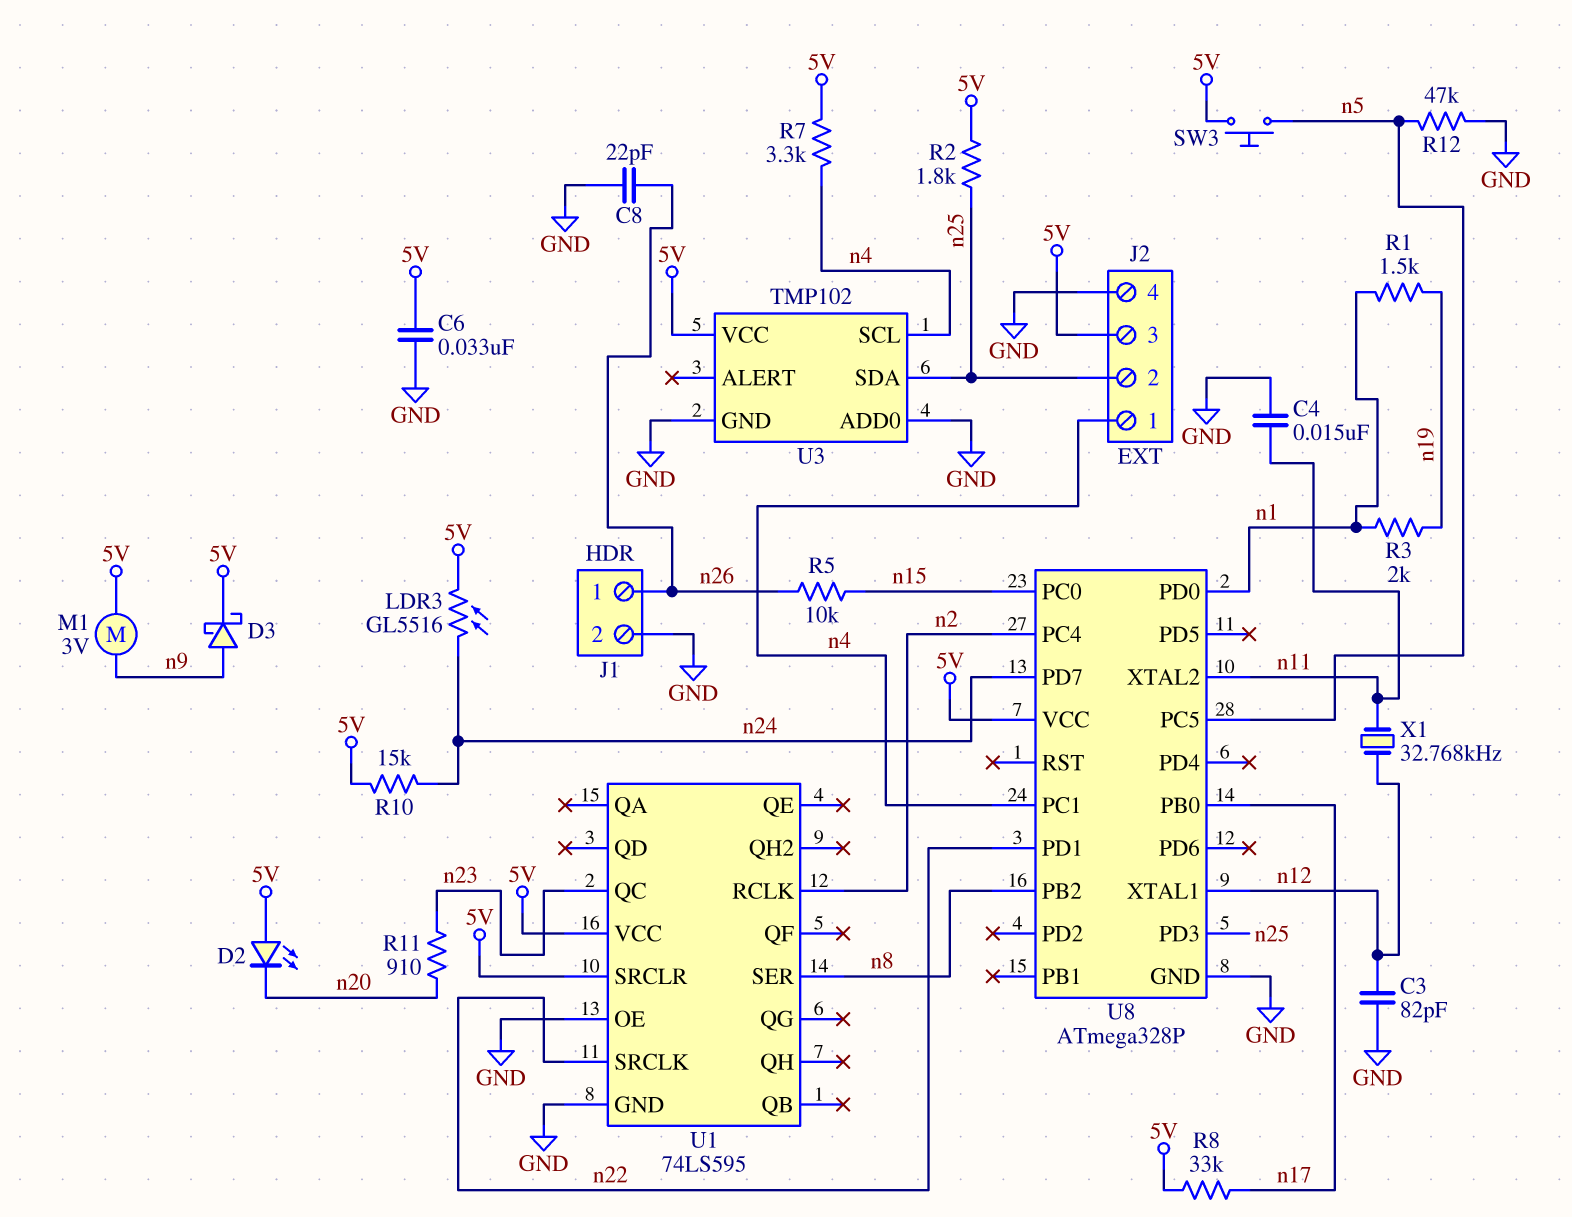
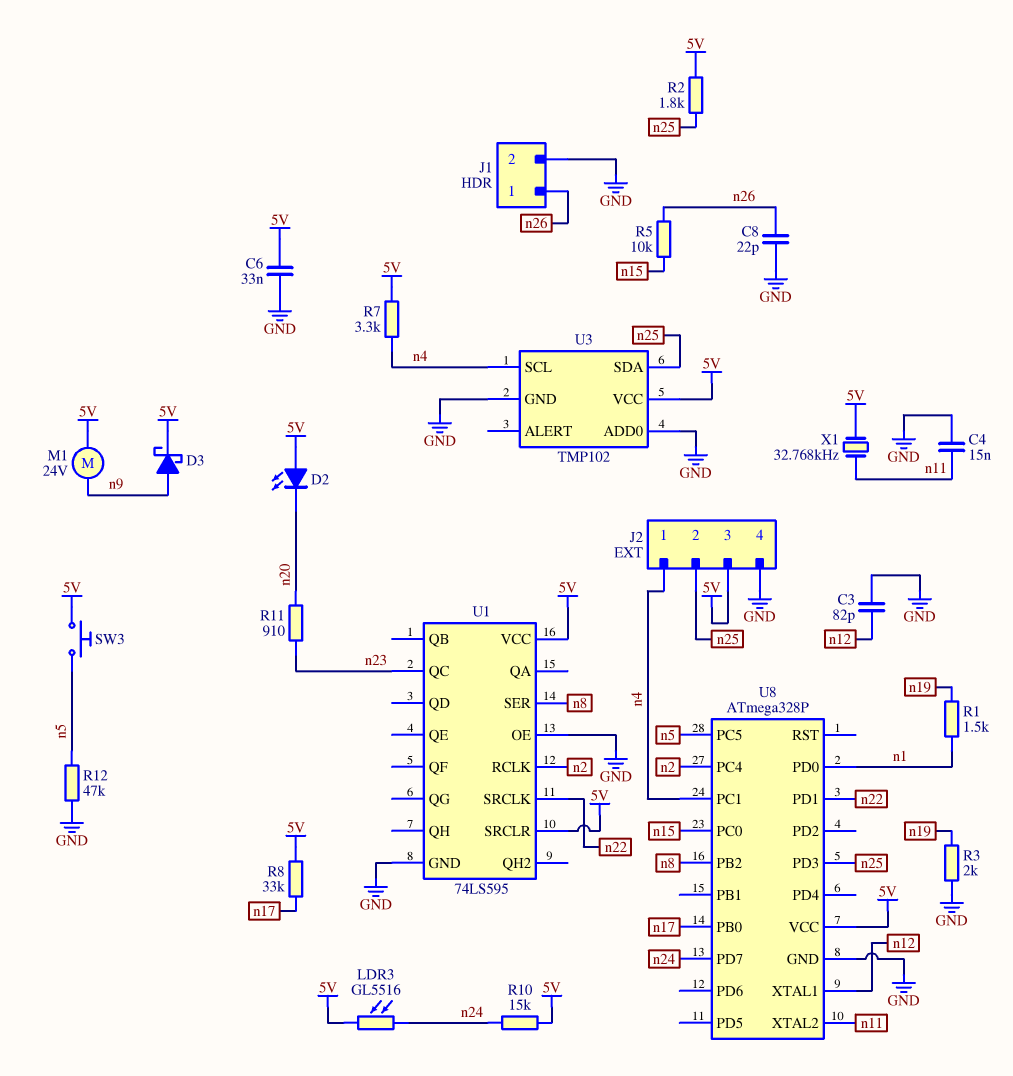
M1: motor 3V (5V, n9) -> motor 24V (5V, n9)
R3: 2k (n1, n19) -> 2k (GND, n19)
X1: 32.768kHz (n11, n12) -> 32.768kHz (5V, n11)

